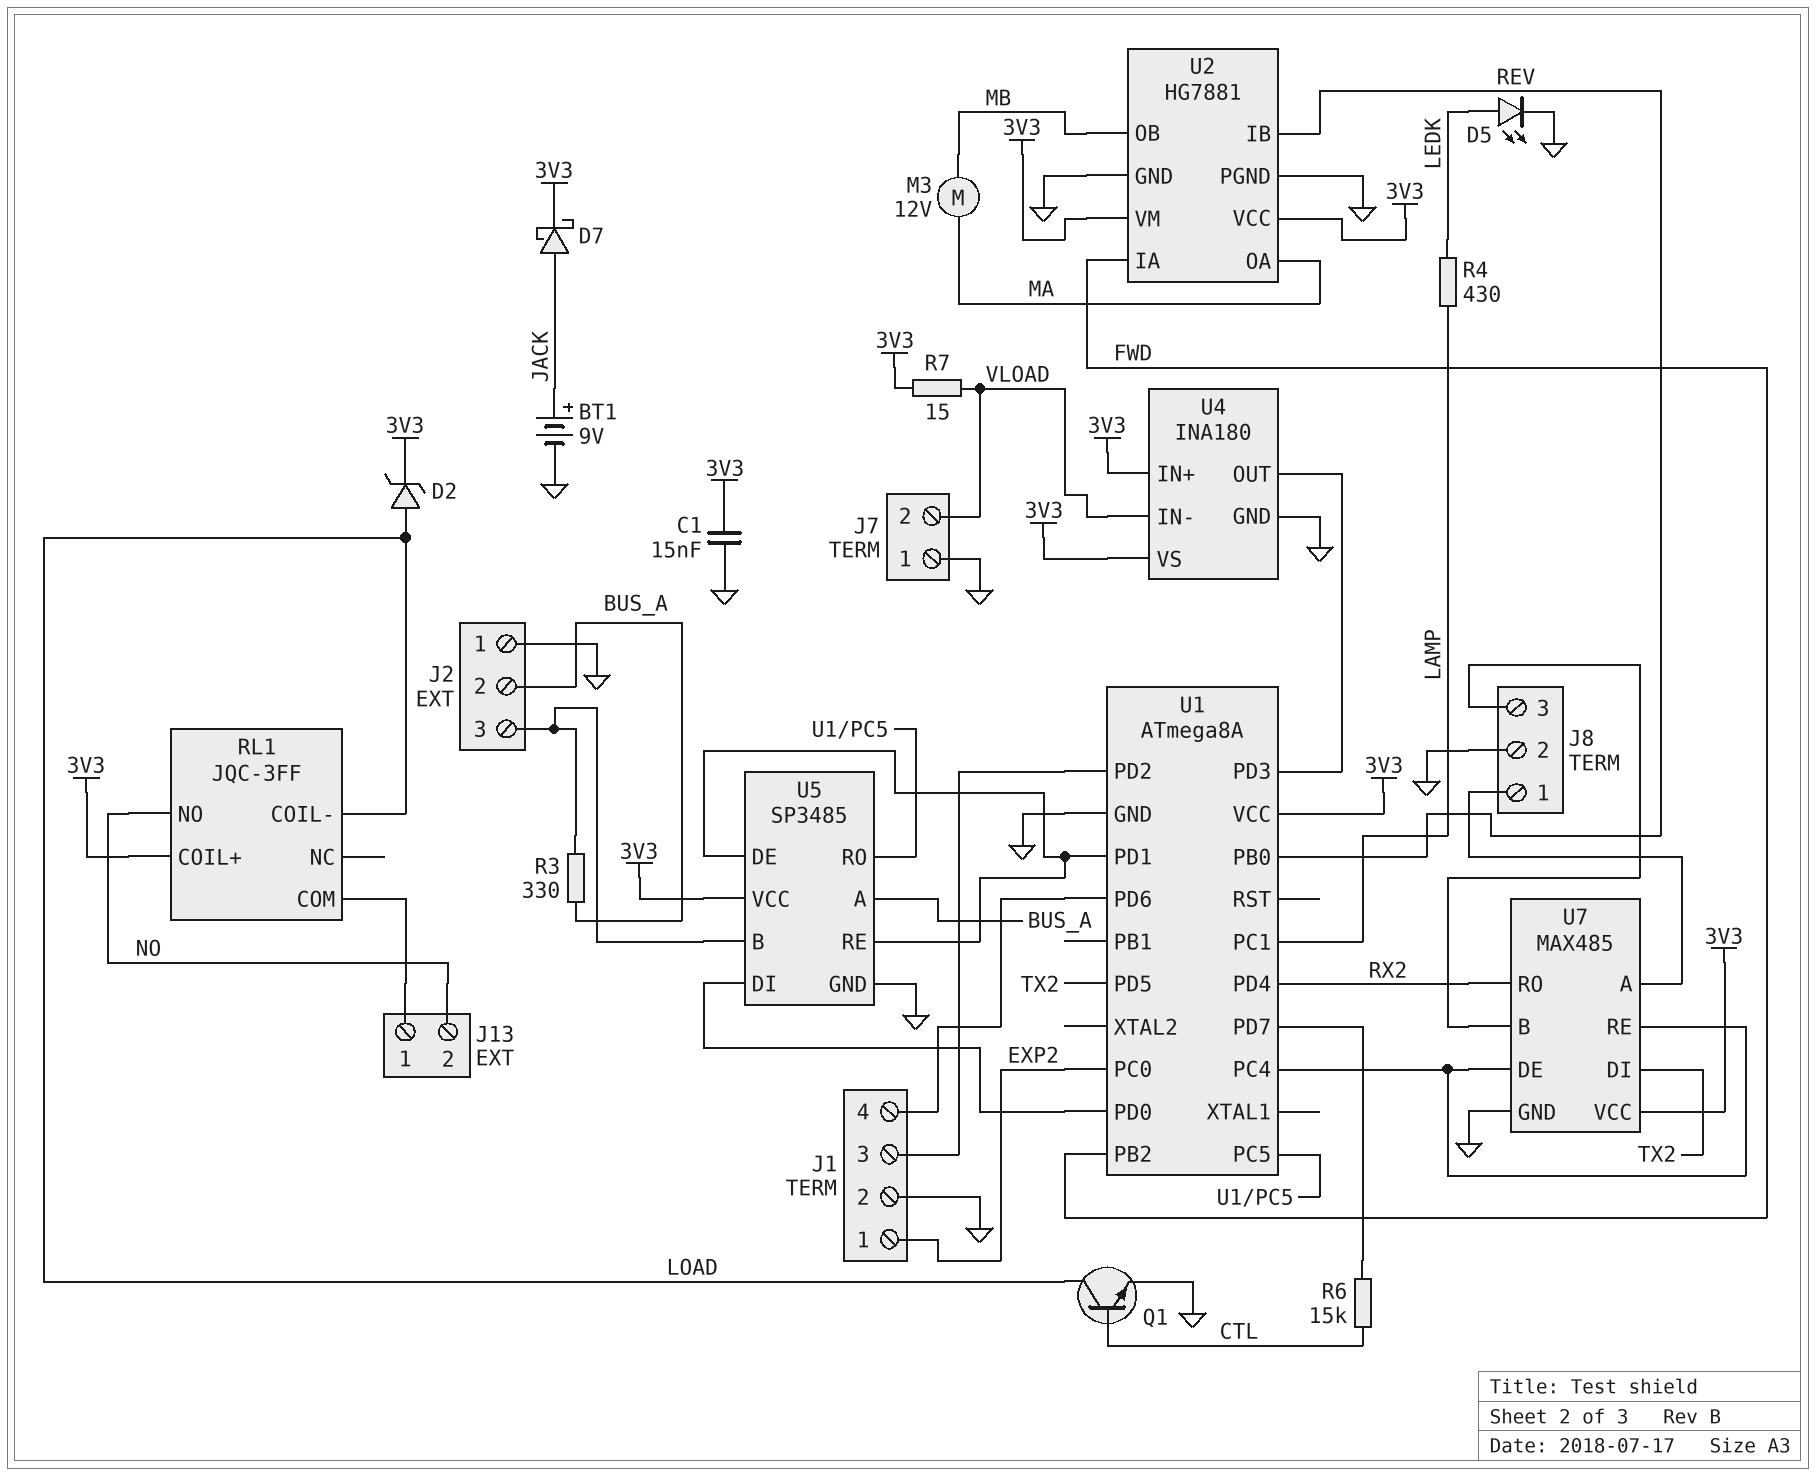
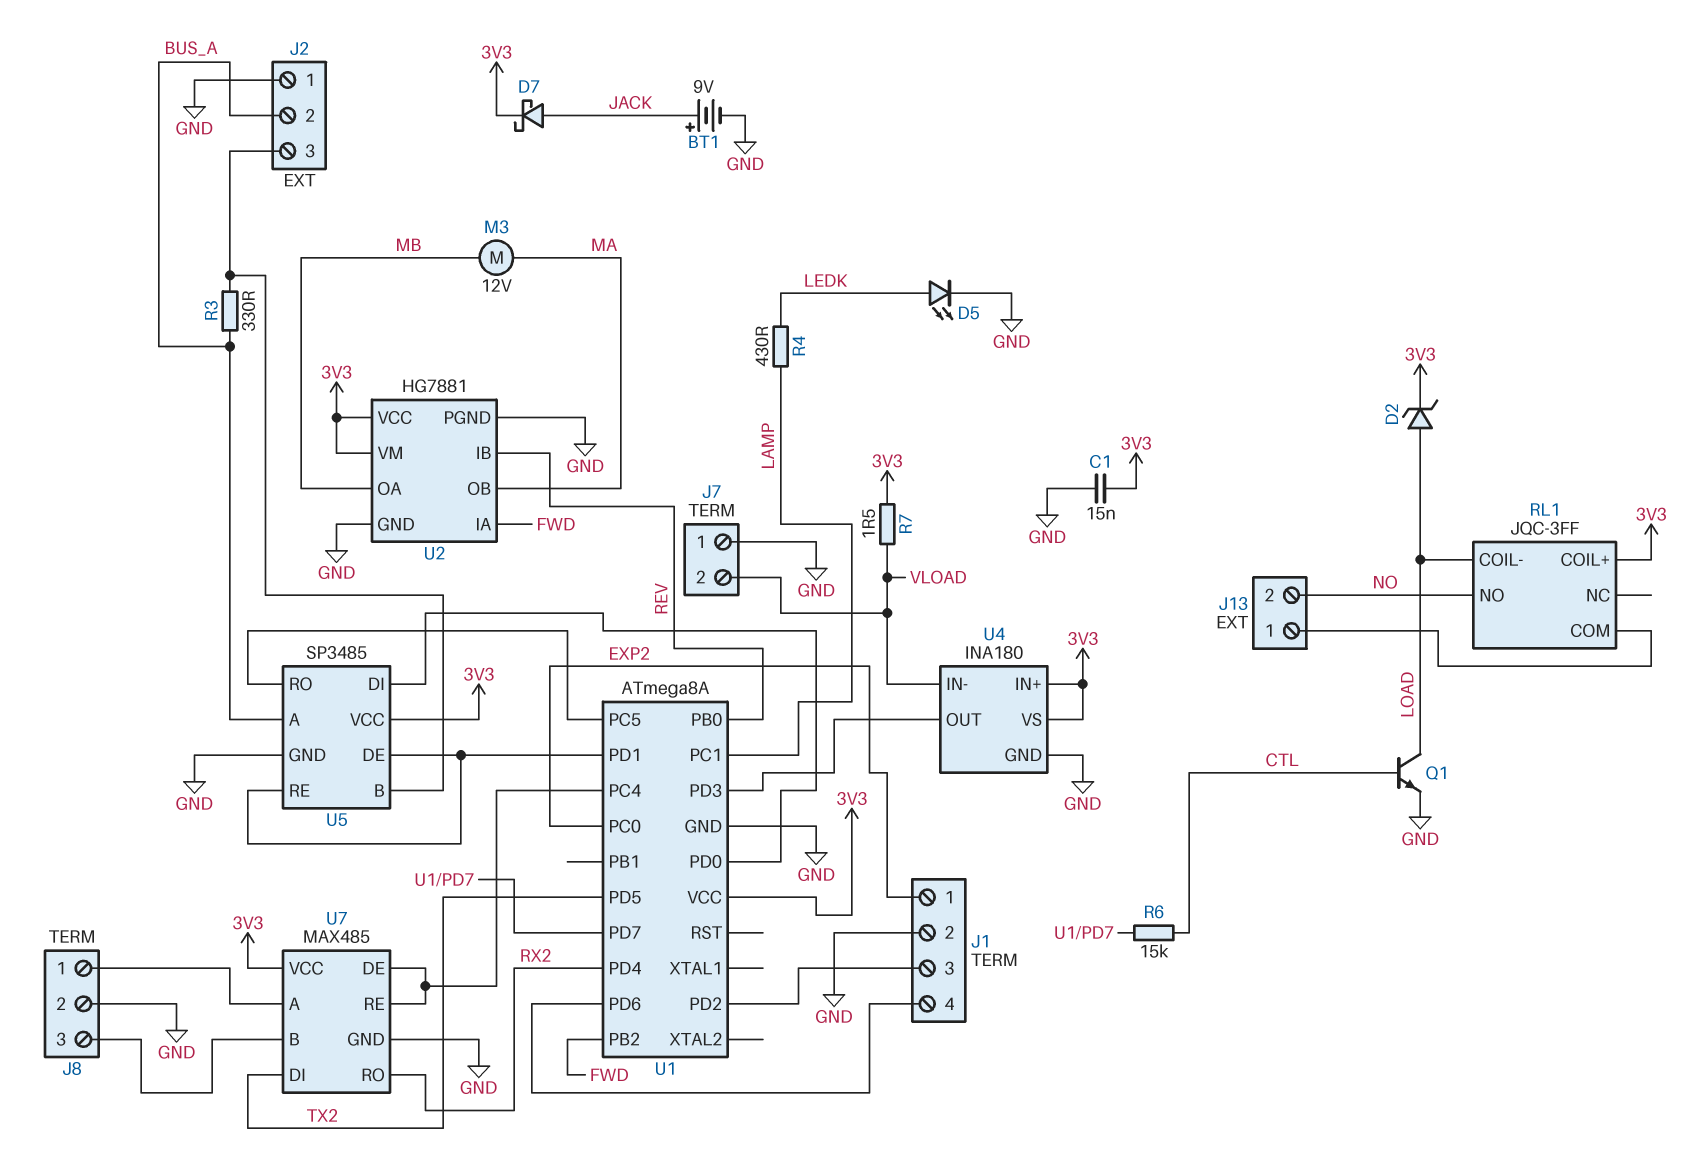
R7: 15 (3V3, VLOAD) -> 1.5 (3V3, VLOAD)
U2 pin OA: MA -> MB
U2 pin OB: MB -> MA

